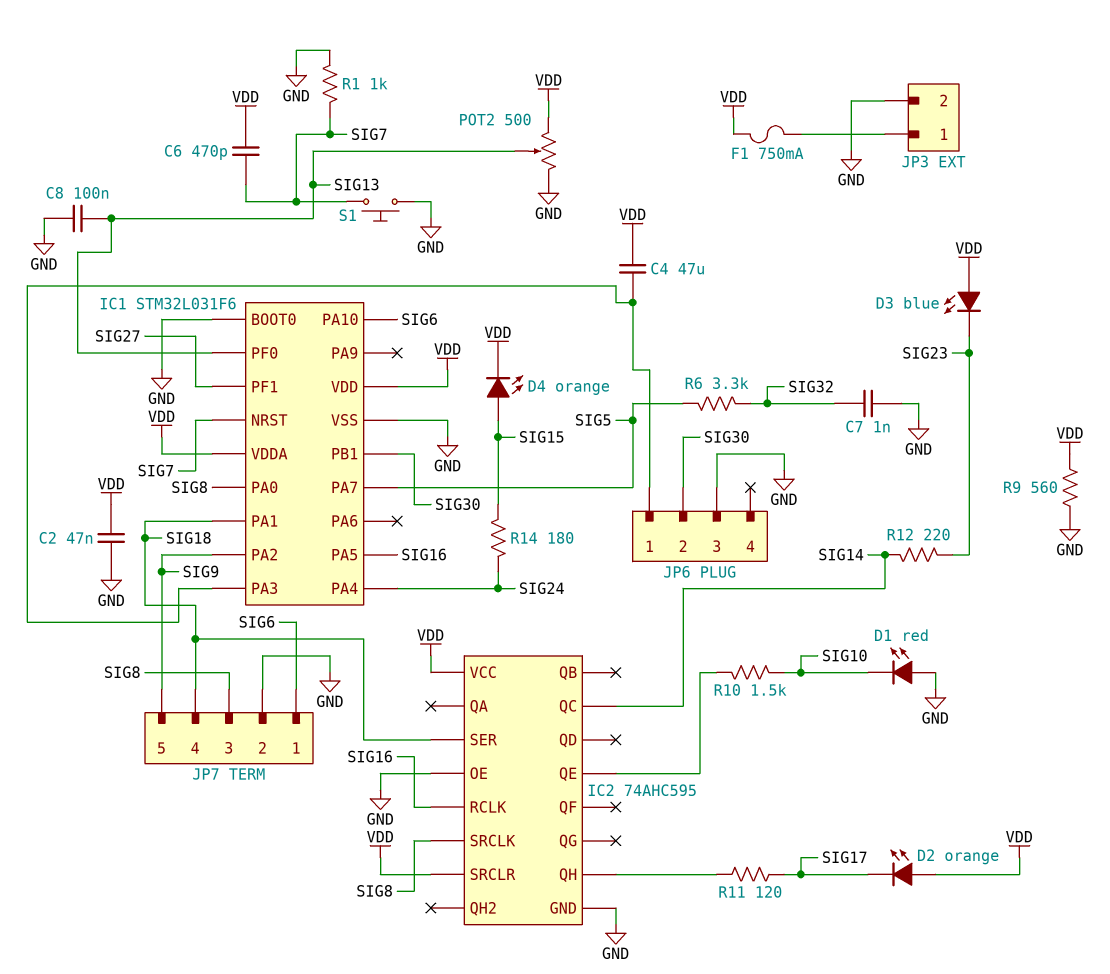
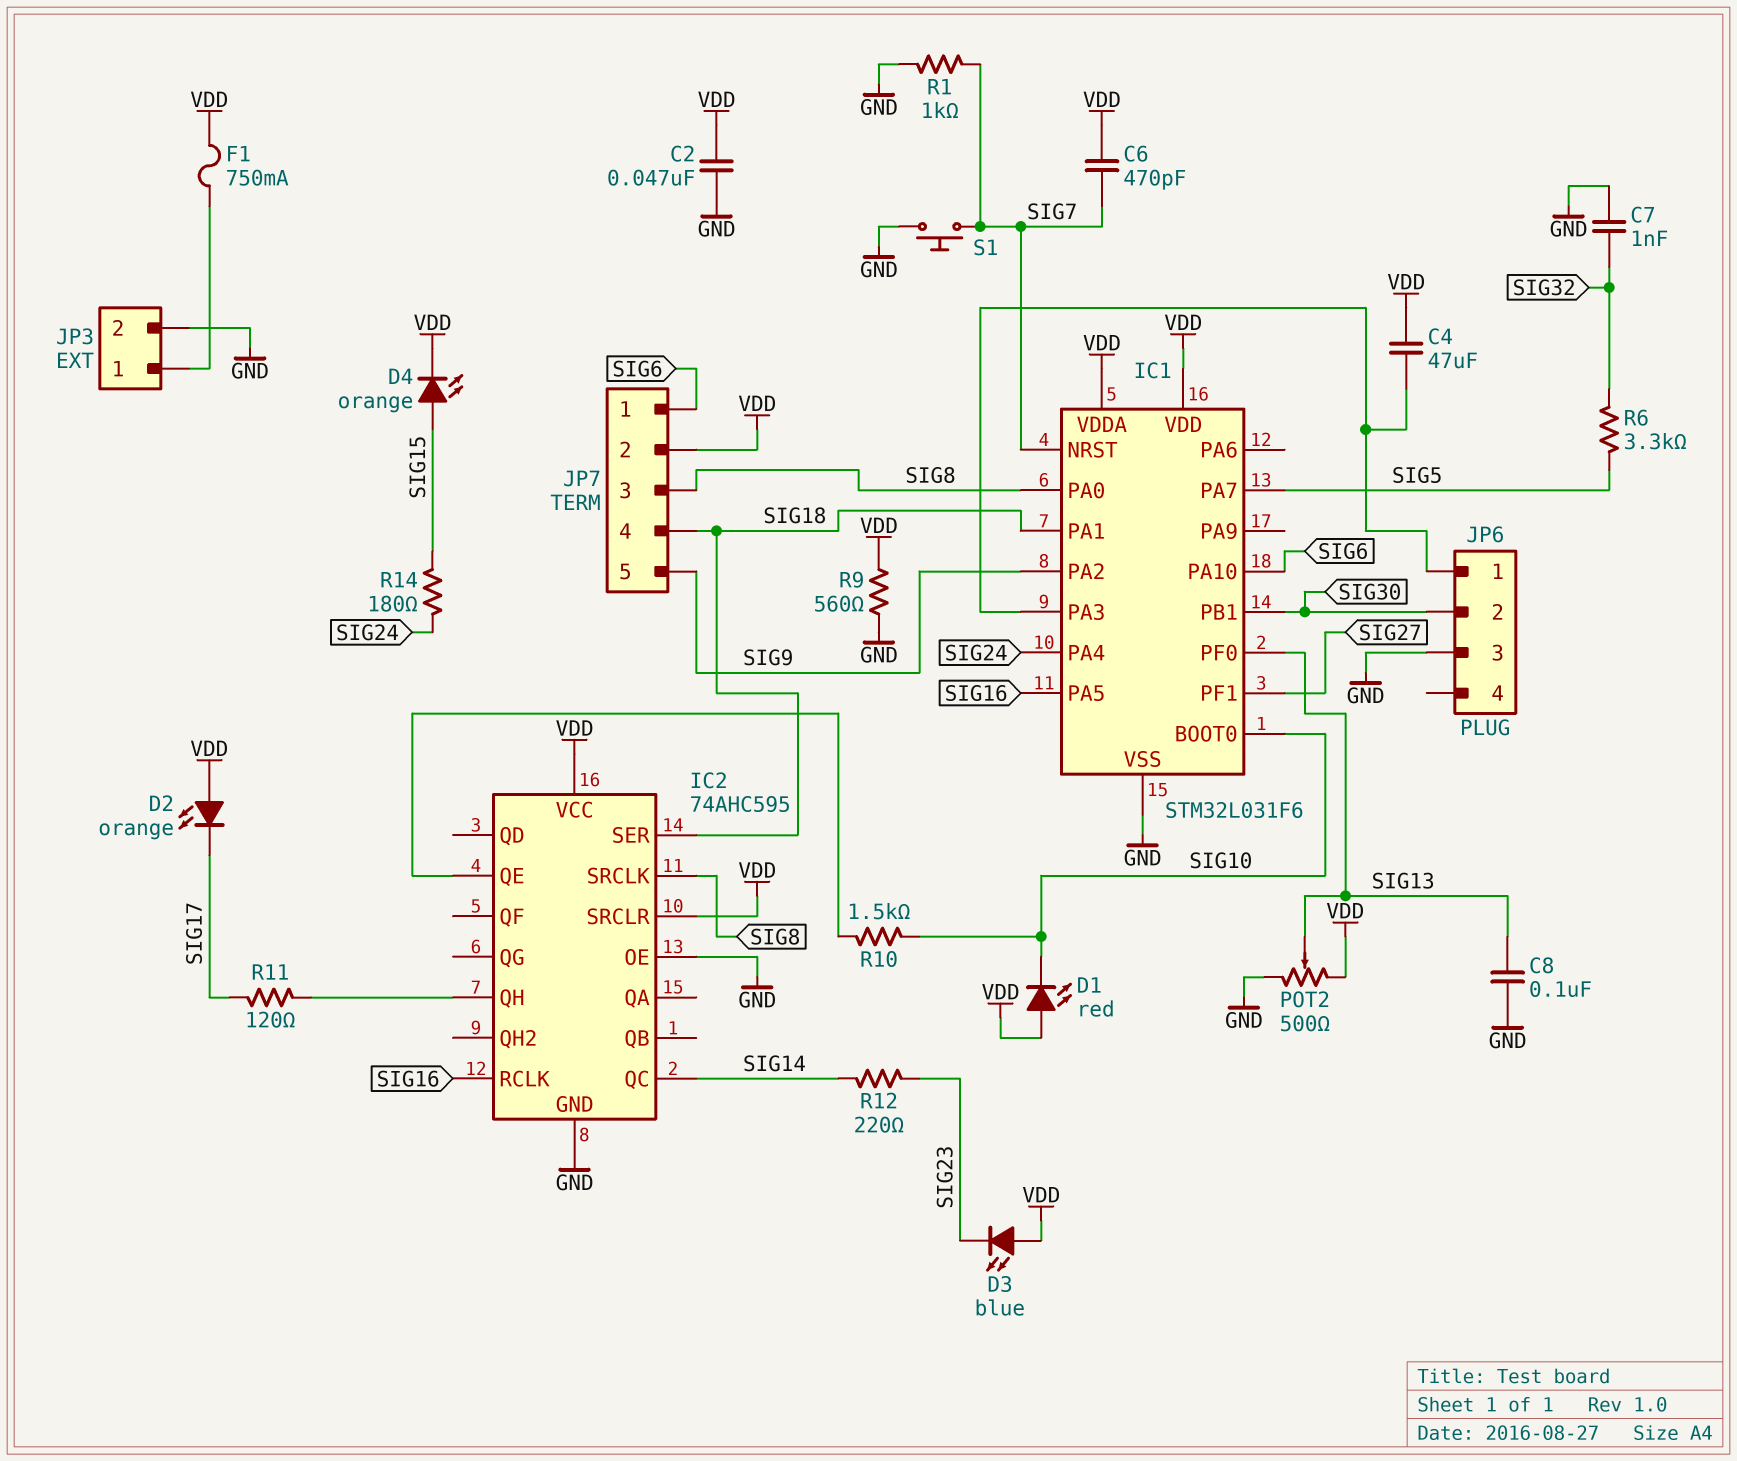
D1: LED red (A GND, K SIG10) -> LED red (A VDD, K SIG10)
IC1 pin BOOT0: GND -> SIG10
JP7 pin 2: GND -> VDD

